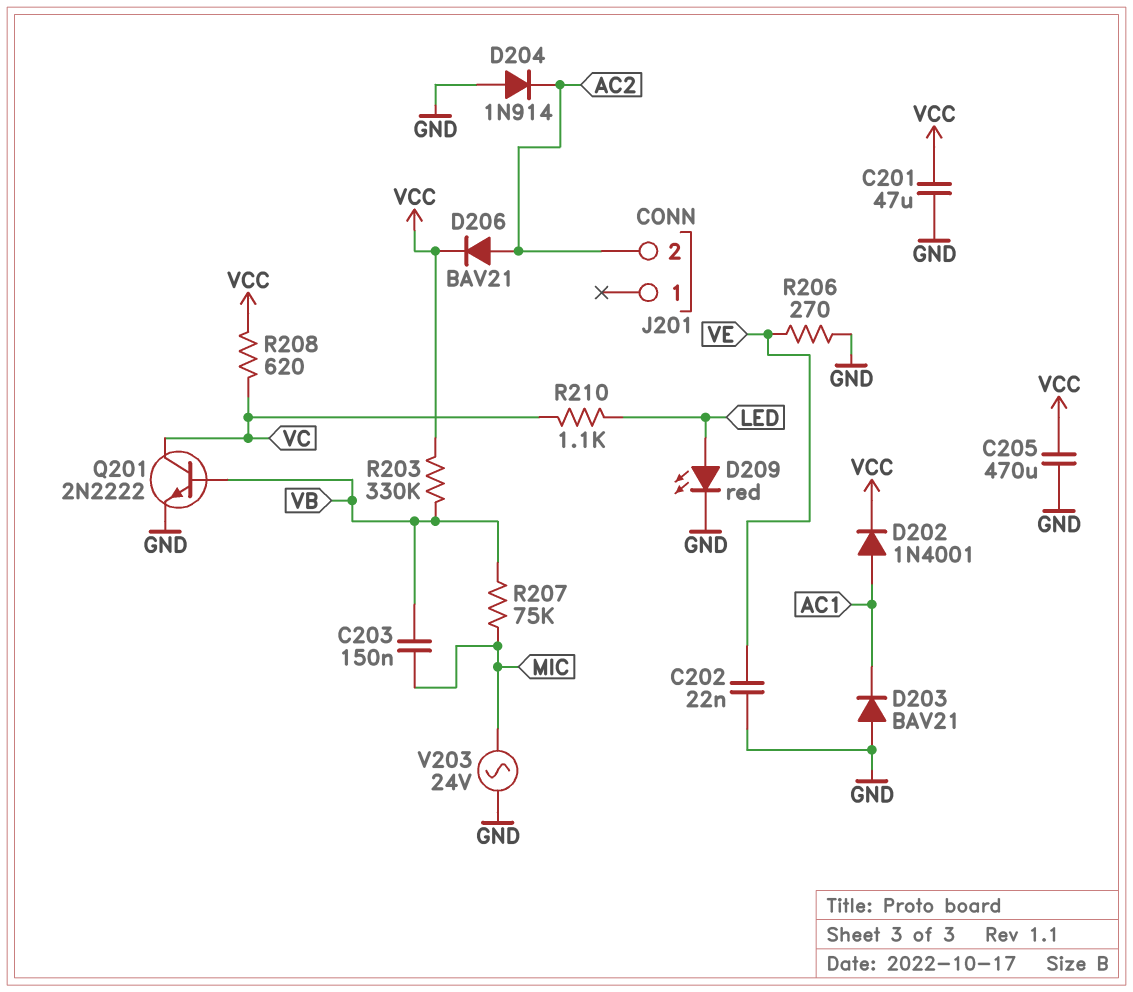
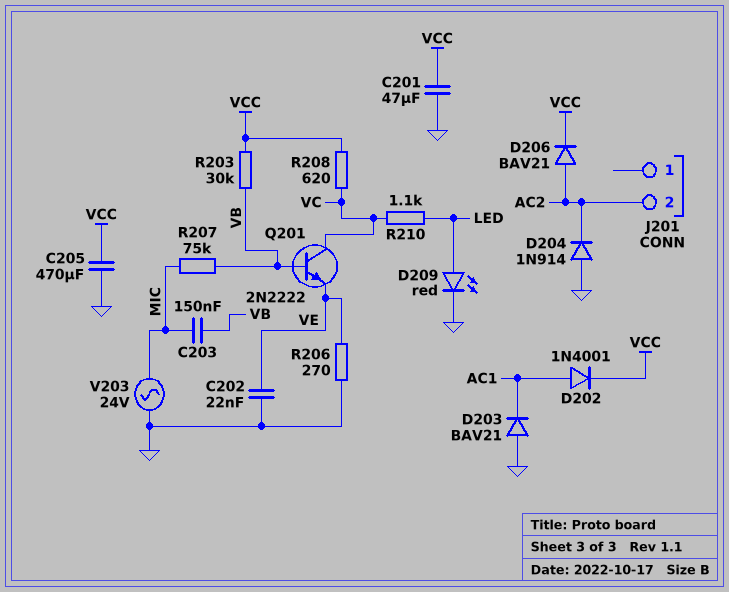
Q201: NPN 2N2222 (B VB, C VC, E GND) -> NPN 2N2222 (B VB, C VC, E VE)
R203: 330k (VB, VCC) -> 30k (VB, VCC)

